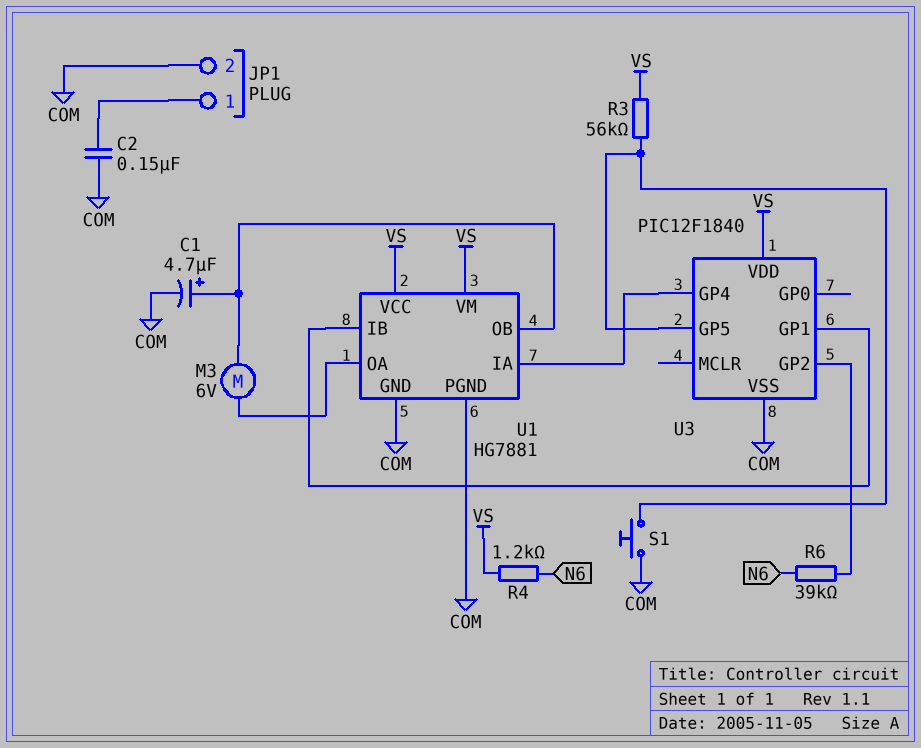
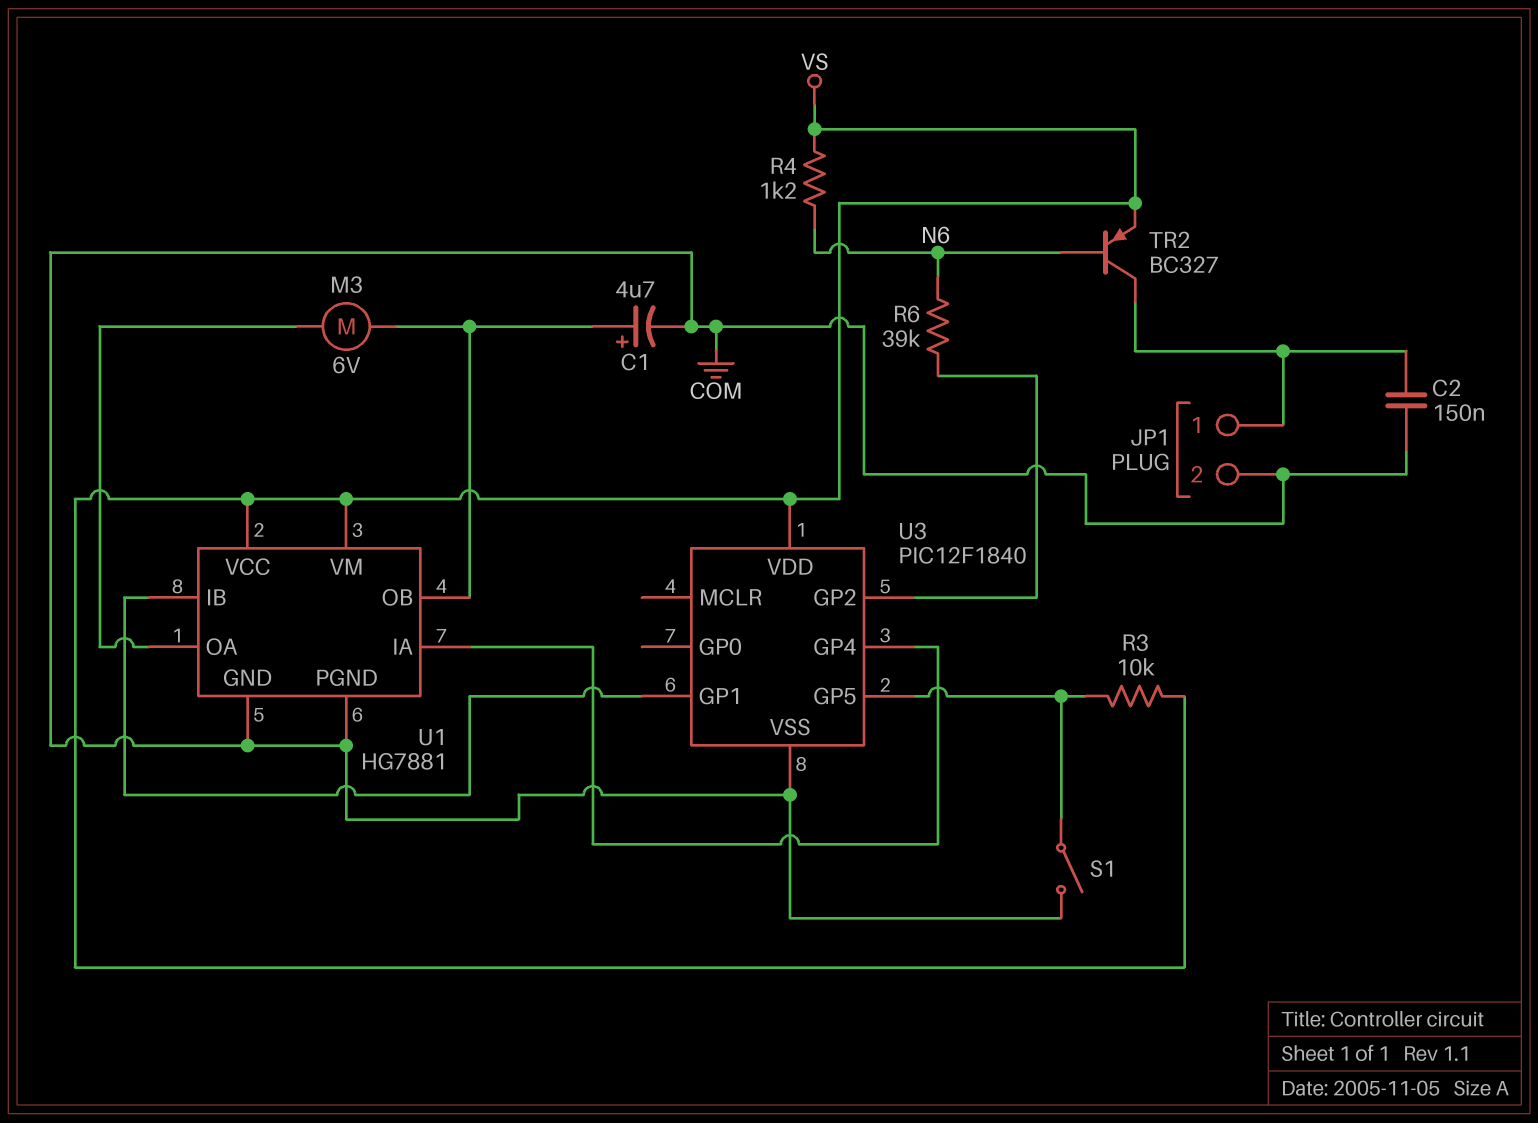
R3: 56k (U3/GP5, VS) -> 10k (U3/GP5, VS)
S1: button (COM, U3/GP5) -> switch (COM, U3/GP5)
TR2: none -> PNP BC327 (B N6, C JP1/1, E VS)

